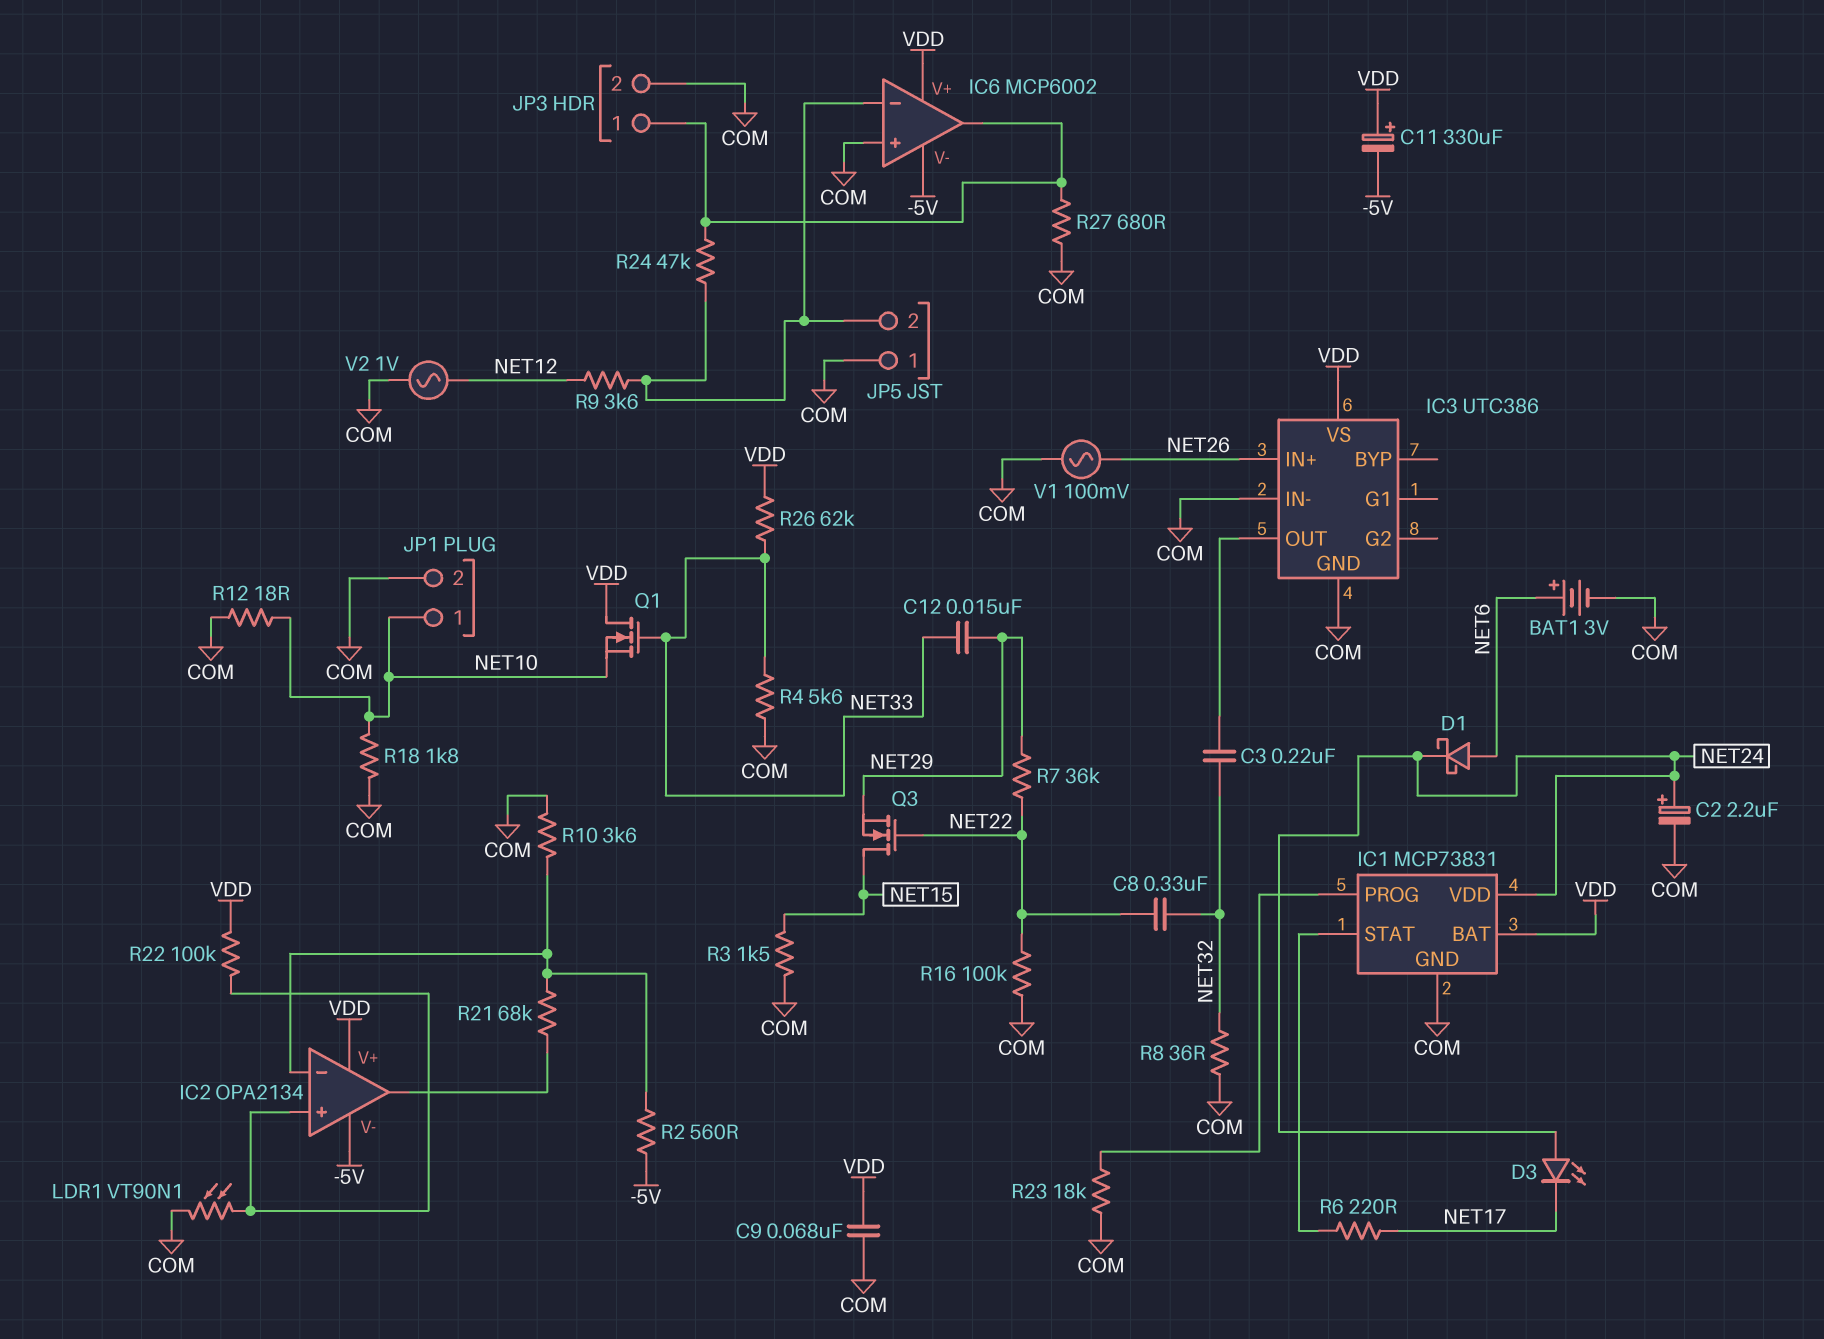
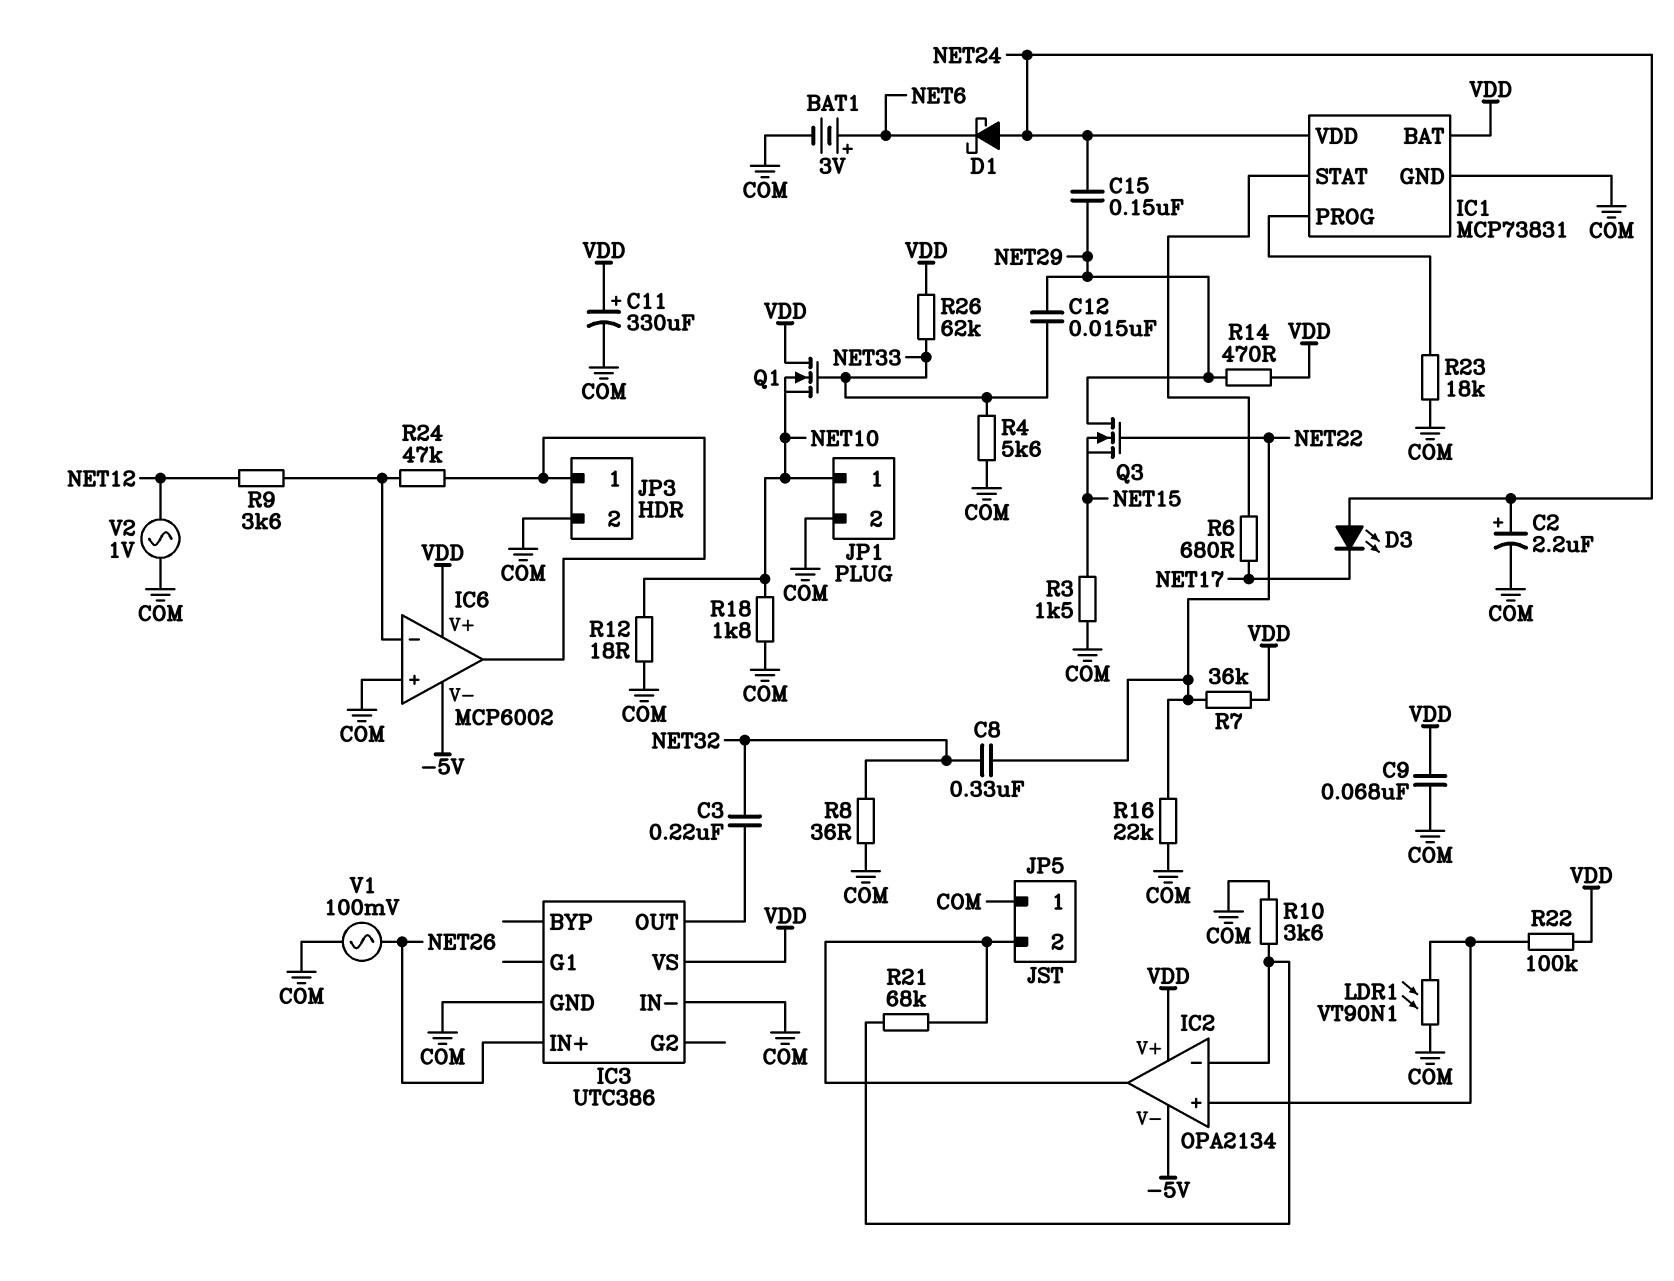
C11: 330uF (plus VDD, minus -5V) -> 330uF (plus VDD, minus COM)
C15: none -> 150nF (NET24, NET29)
D1: schottky (A NET6, K NET24) -> schottky (A NET24, K NET6)
JP5 pin 2: IC6/in- -> IC2/out
Q3: NMOS (G NET22, D NET15, S NET29) -> NMOS (G NET22, D NET29, S NET15)
R2: 560 (-5V, IC2/in-) -> none
R6: 220 (IC1/STAT, NET17) -> 680 (IC1/STAT, NET17)
R7: 36k (NET22, NET29) -> 36k (NET22, VDD)
R14: none -> 470 (NET29, VDD)
R16: 100k (COM, NET22) -> 22k (COM, NET22)
R27: 680 (COM, IC6/out) -> none

